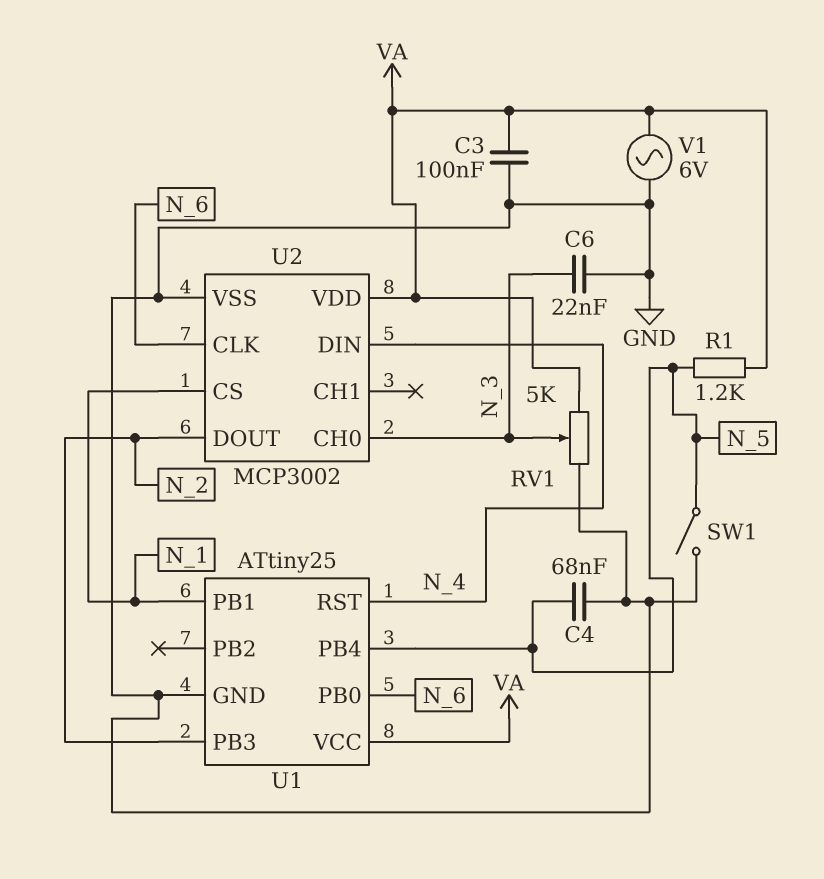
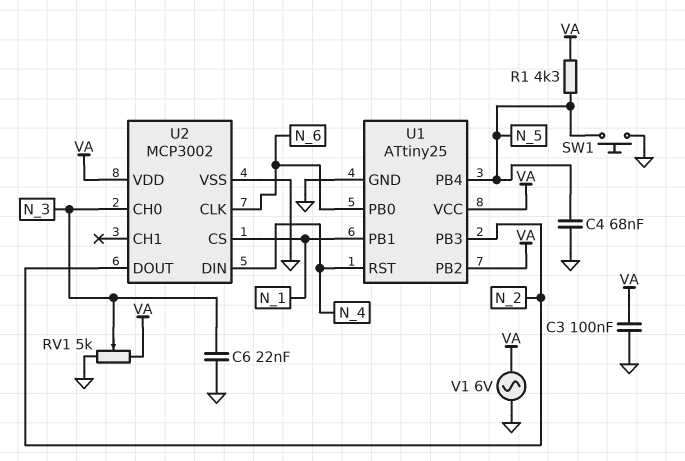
R1: 1.2k (N_5, VA) -> 4.3k (N_5, VA)
SW1: switch (GND, N_5) -> button (GND, N_5)
U1 pin PB2: none -> VA

